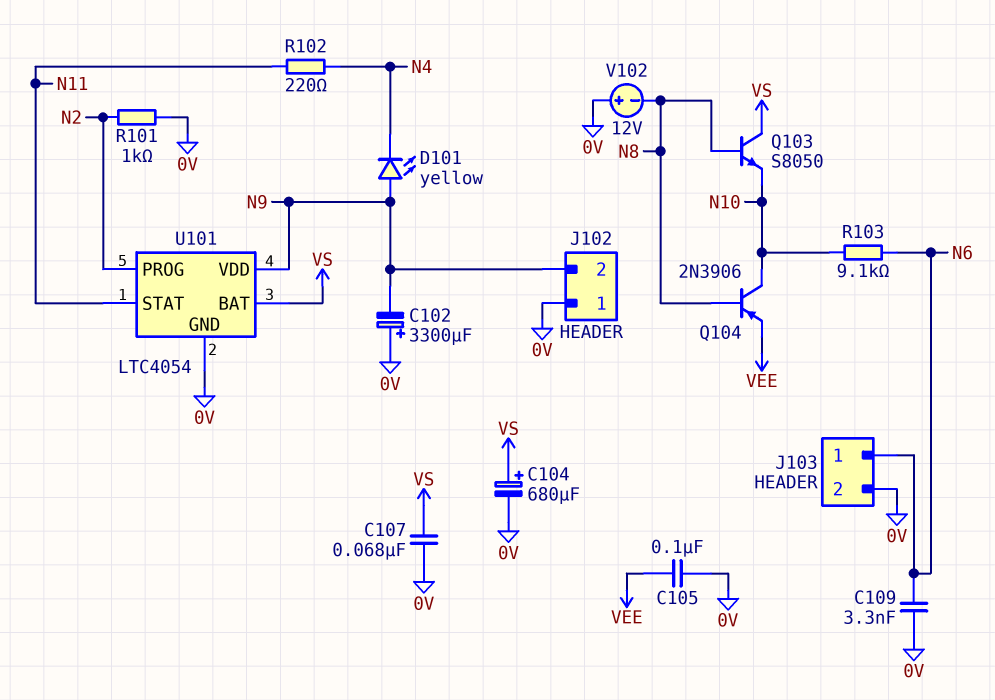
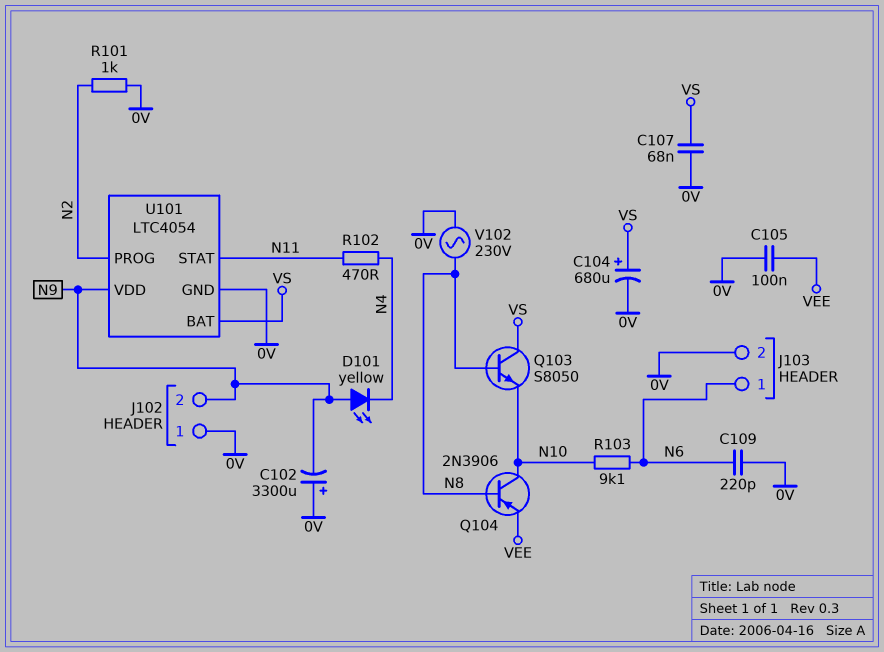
C109: 3.3nF (0V, N6) -> 220pF (0V, N6)
R102: 220 (N4, N11) -> 470 (N4, N11)
V102: 12V (plus 0V, minus N8) -> AC 230V (0V, N8)

